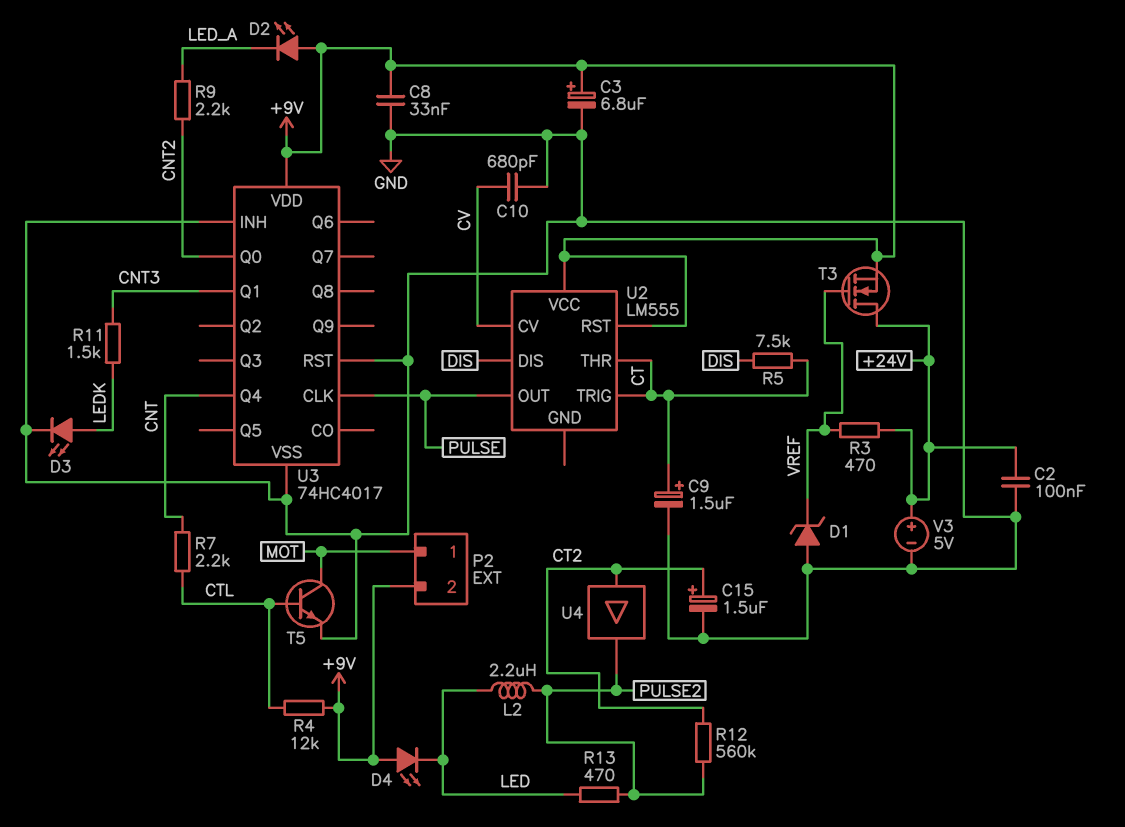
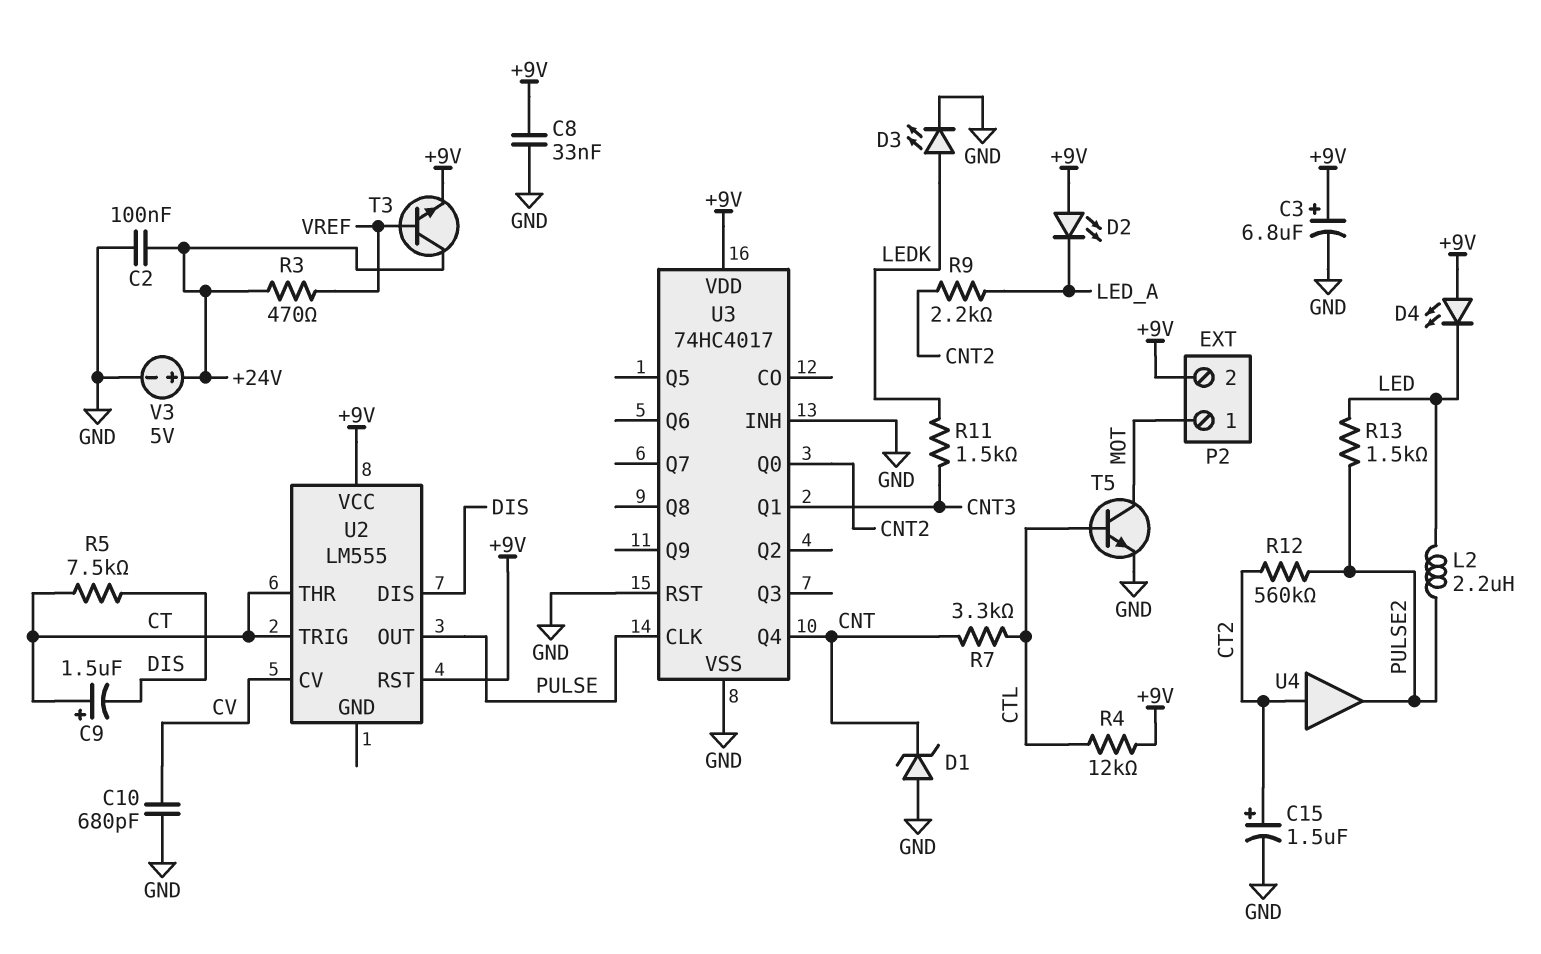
C9: 1.5uF (plus CT, minus GND) -> 1.5uF (plus CT, minus DIS)
D1: zener (A GND, K VREF) -> zener (A GND, K CNT)
R7: 2.2k (CNT, CTL) -> 3.3k (CNT, CTL)
R13: 470 (LED, PULSE2) -> 1.5k (LED, PULSE2)
T3: NMOS (G VREF, D +24V, S +9V) -> NPN (B VREF, C +24V, E +9V)

